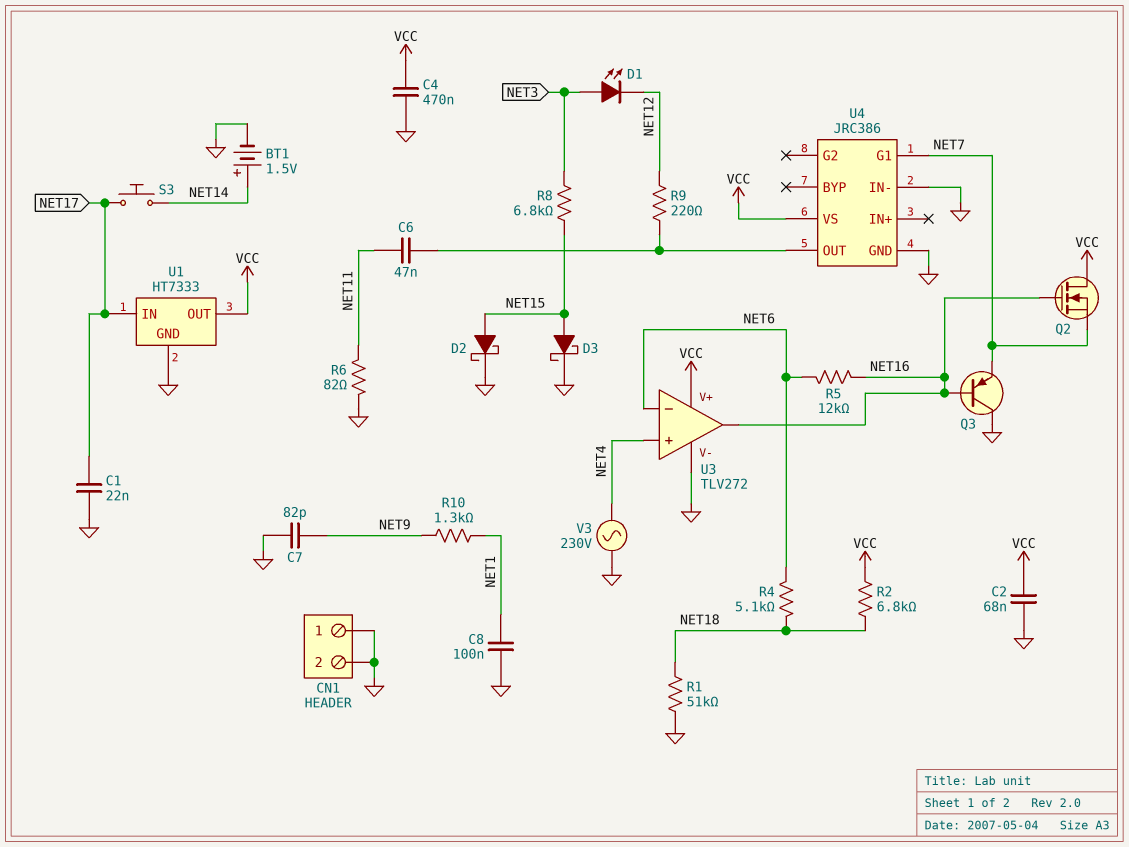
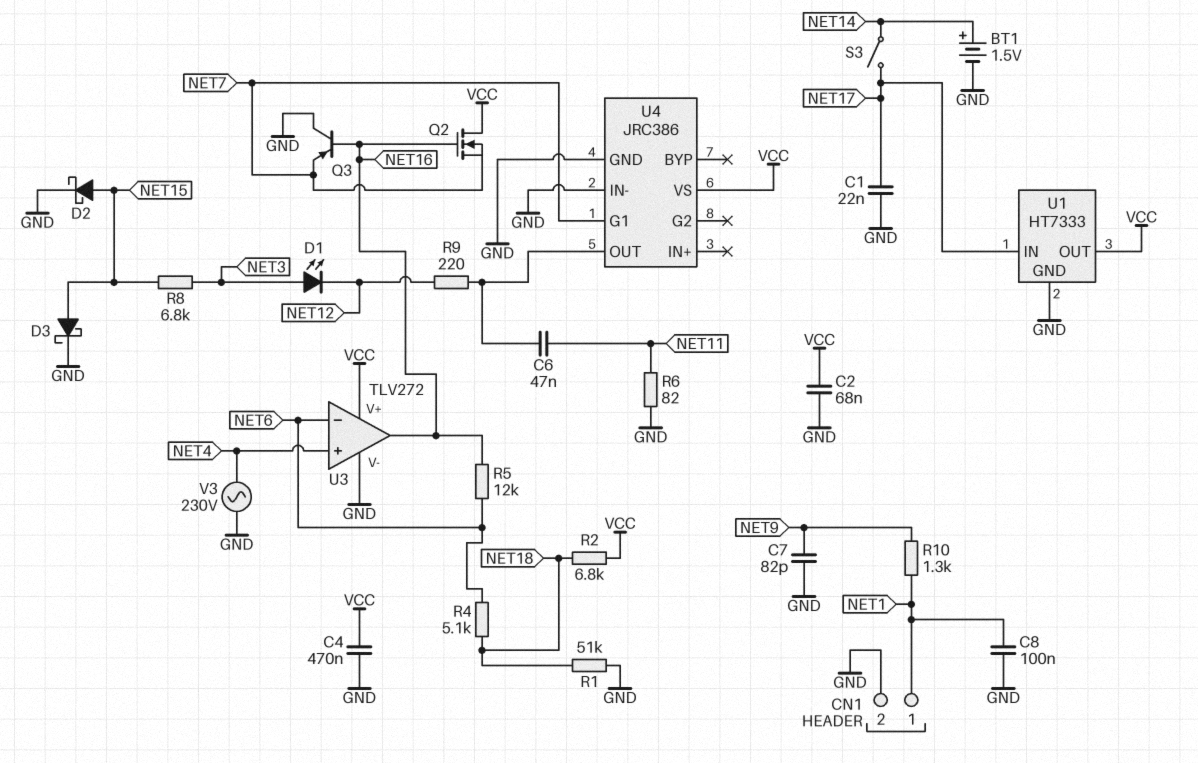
CN1 pin 1: GND -> NET1
S3: button (NET14, NET17) -> switch (NET14, NET17)

